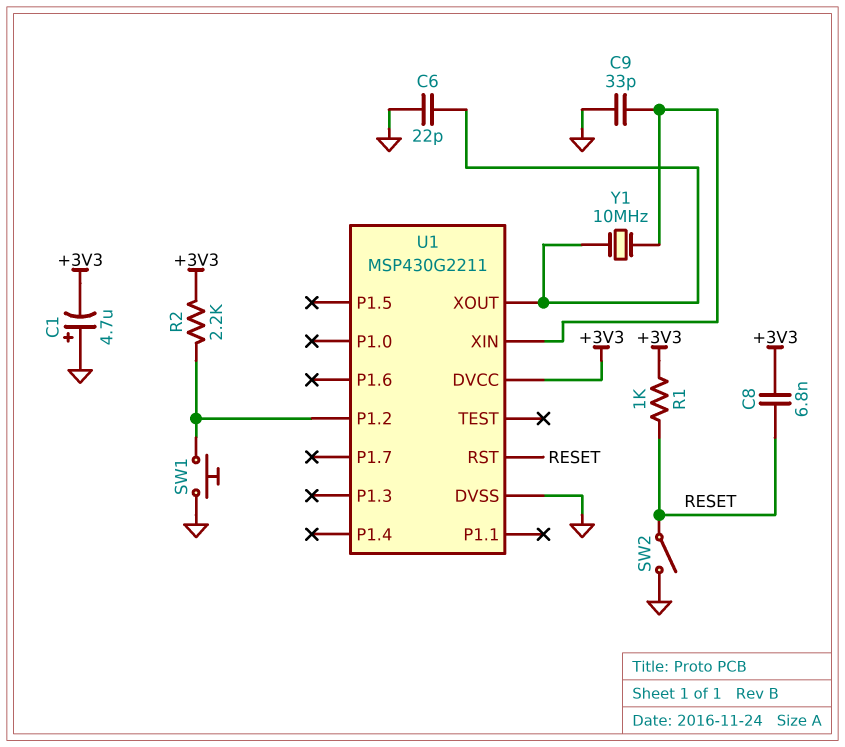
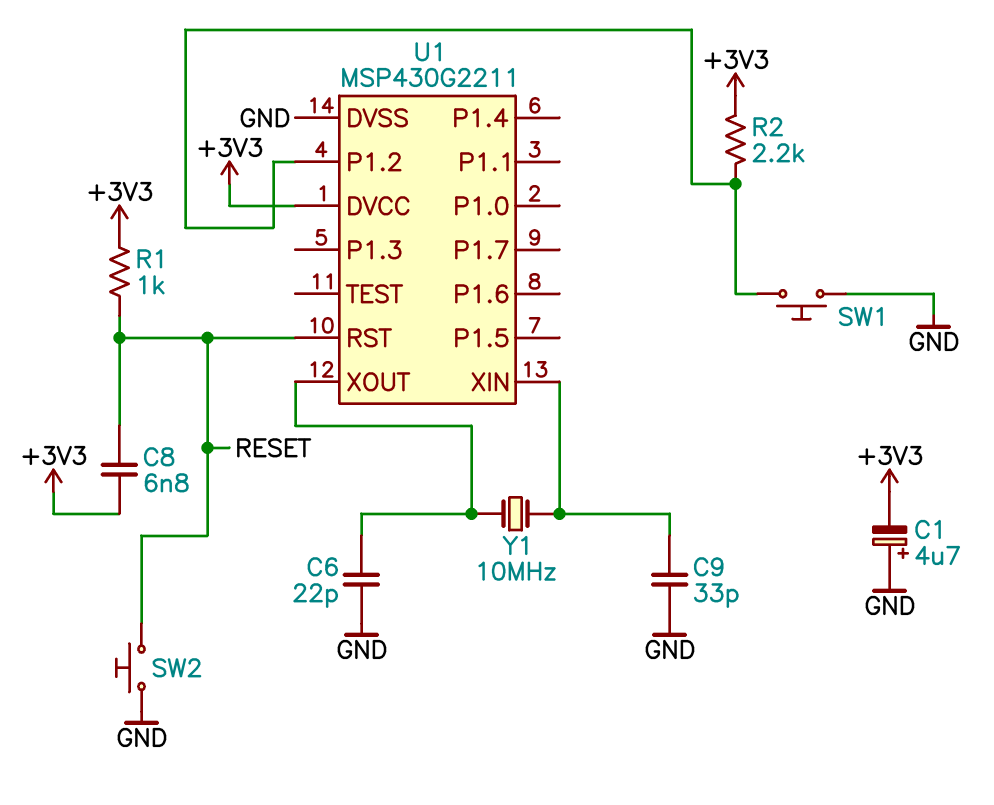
SW2: switch (GND, RESET) -> button (GND, RESET)

